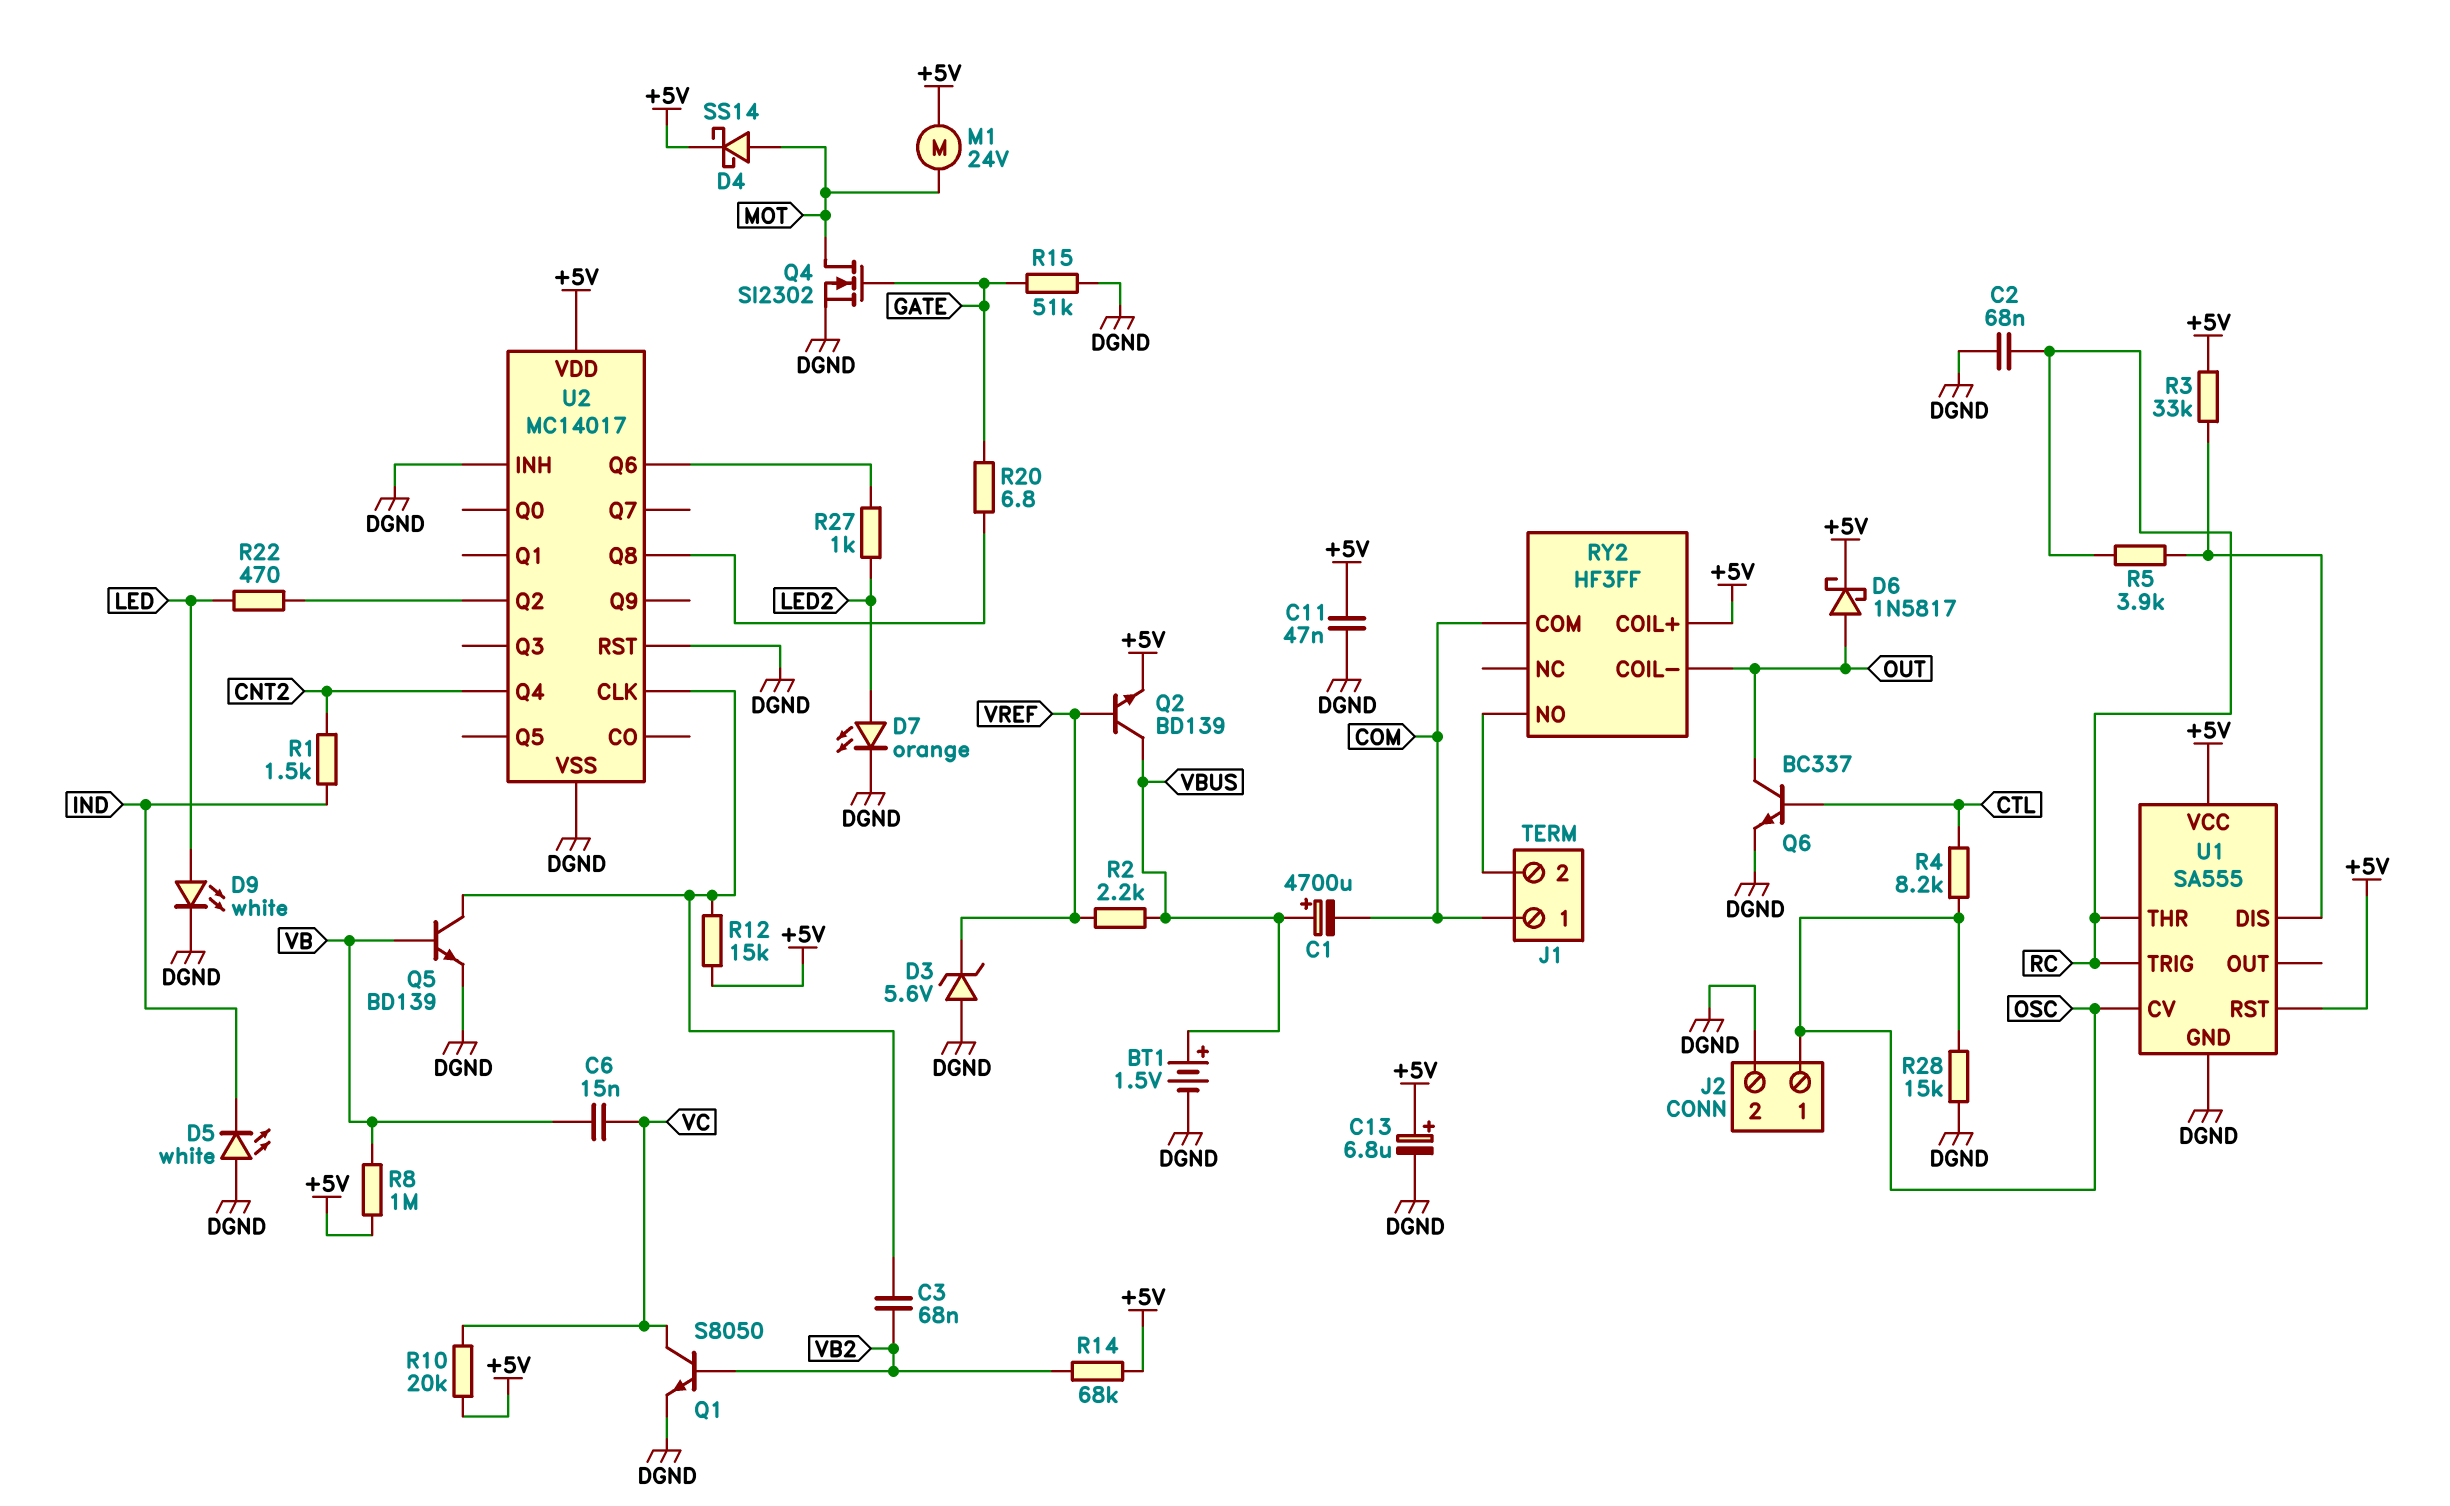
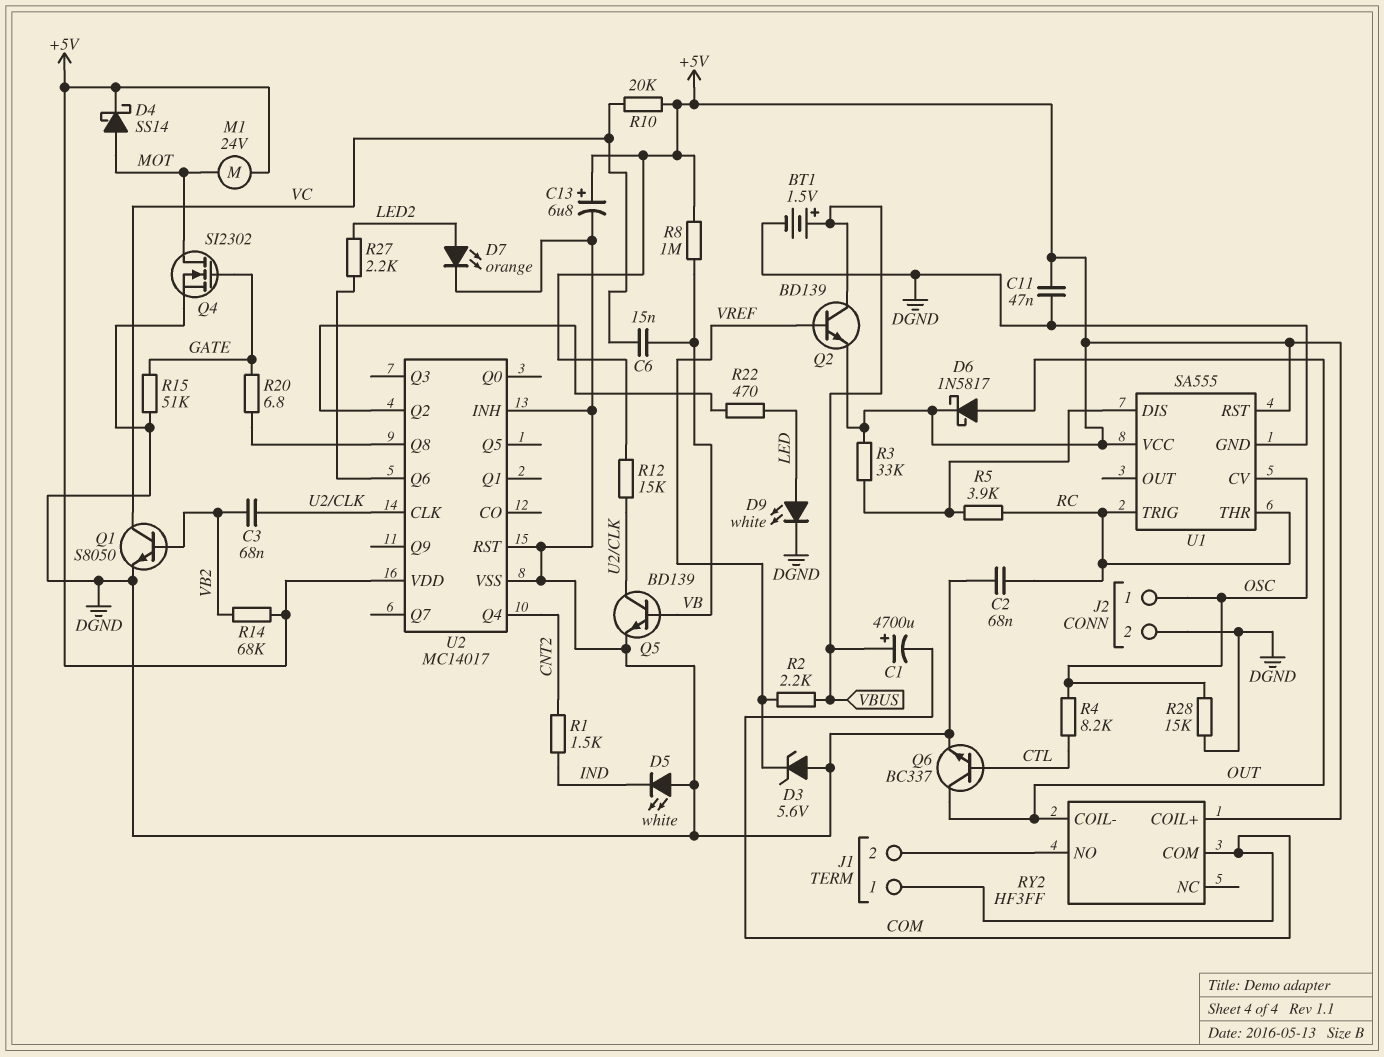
R27: 1k (LED2, U2/Q6) -> 2.2k (LED2, U2/Q6)

